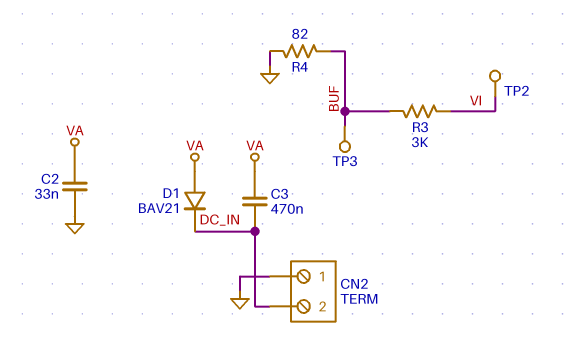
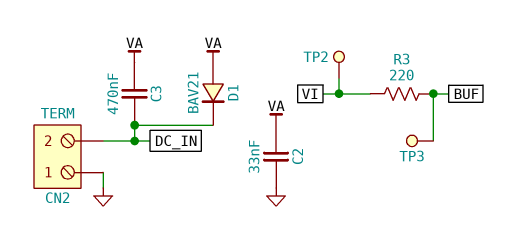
R3: 3k (BUF, VI) -> 220 (BUF, VI)
R4: 82 (BUF, GND) -> none

